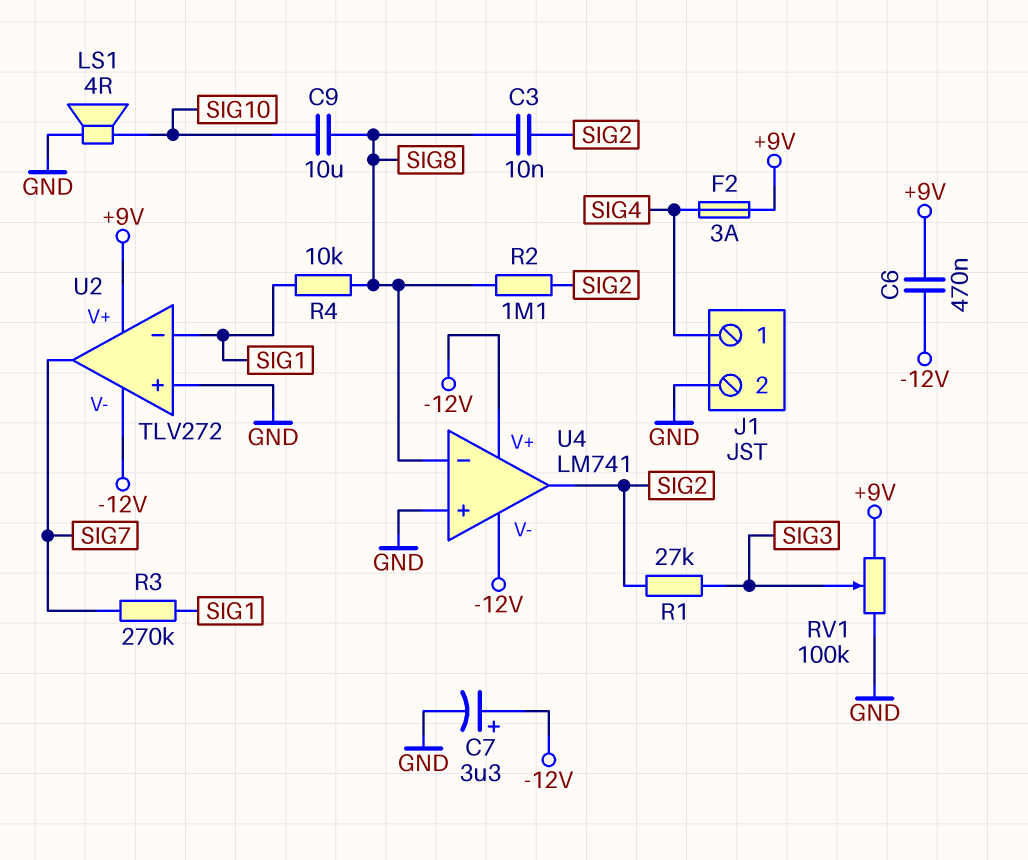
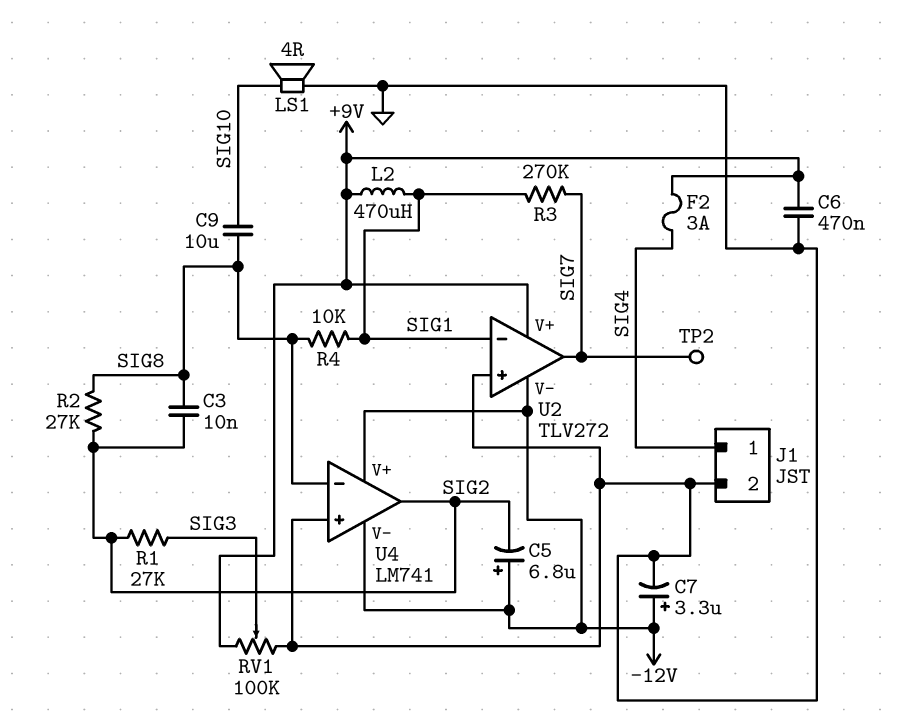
C5: none -> 6.8uF (plus -12V, minus SIG2)
C6: 470nF (+9V, -12V) -> 470nF (+9V, GND)
L2: none -> 470uH (+9V, SIG1)
R2: 1.1M (SIG2, SIG8) -> 27k (SIG2, SIG8)
TP2: none -> test point (SIG7)

